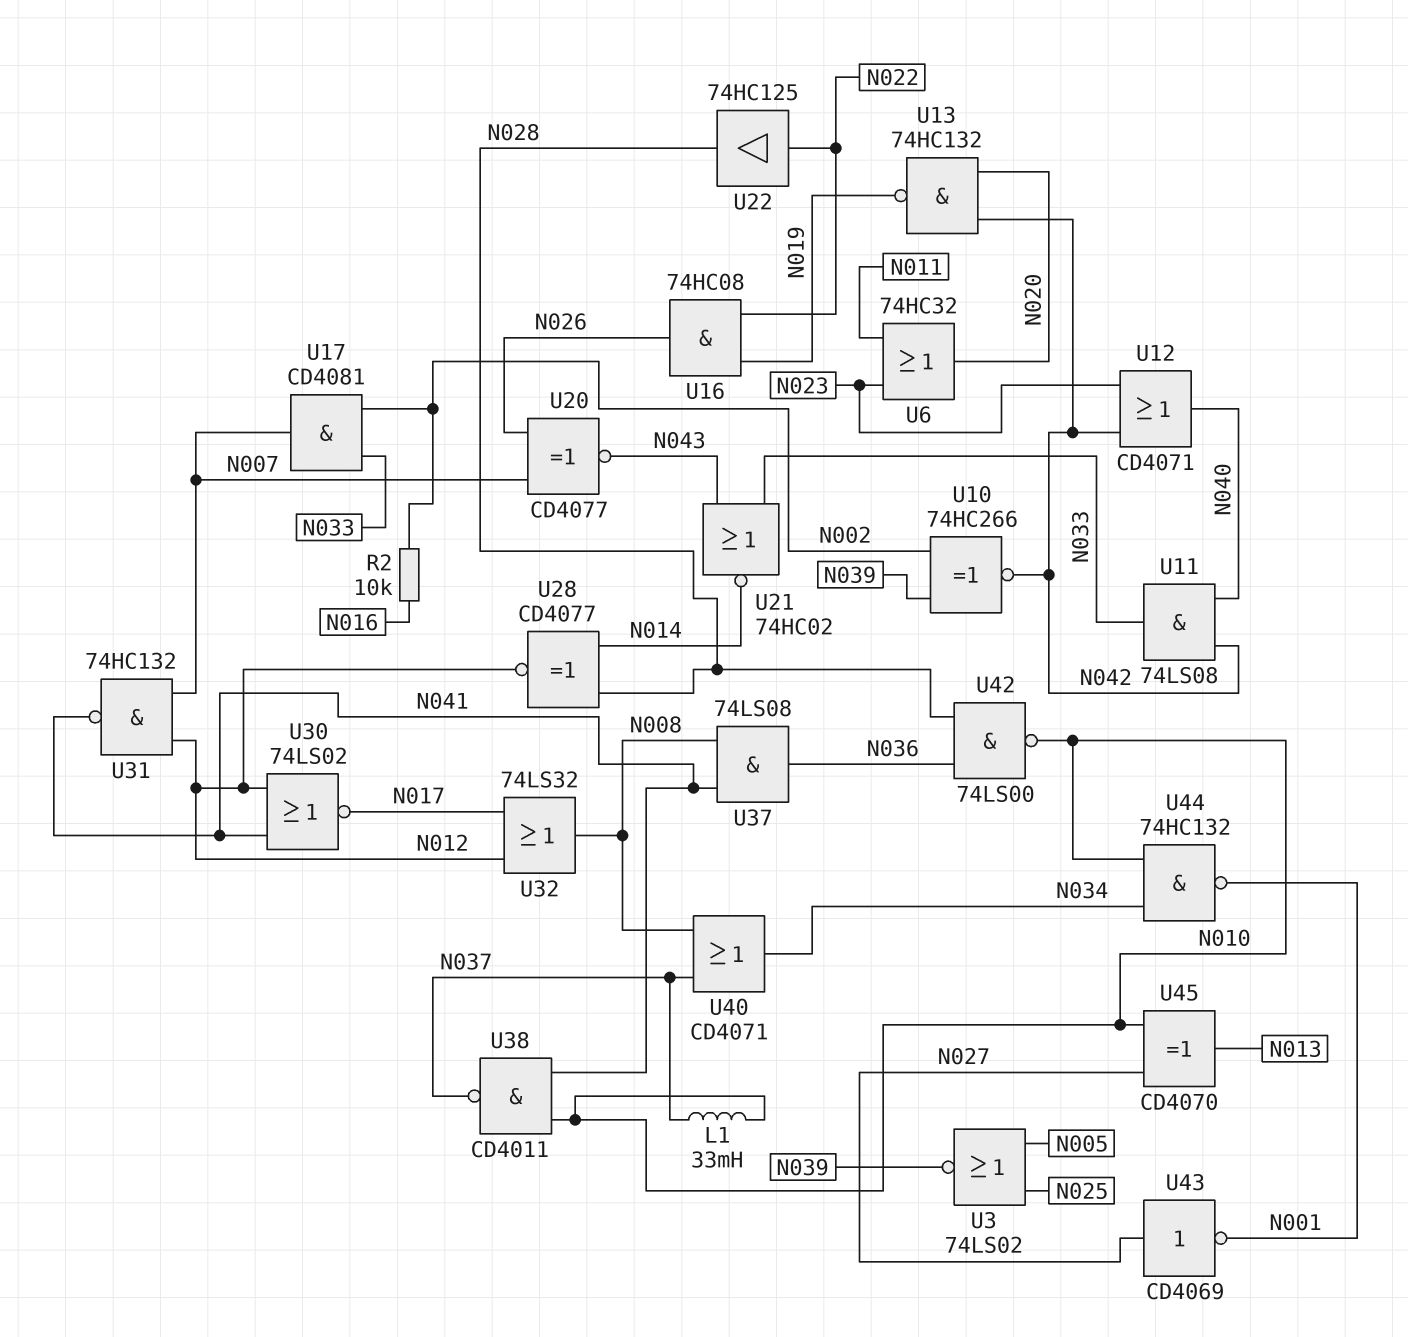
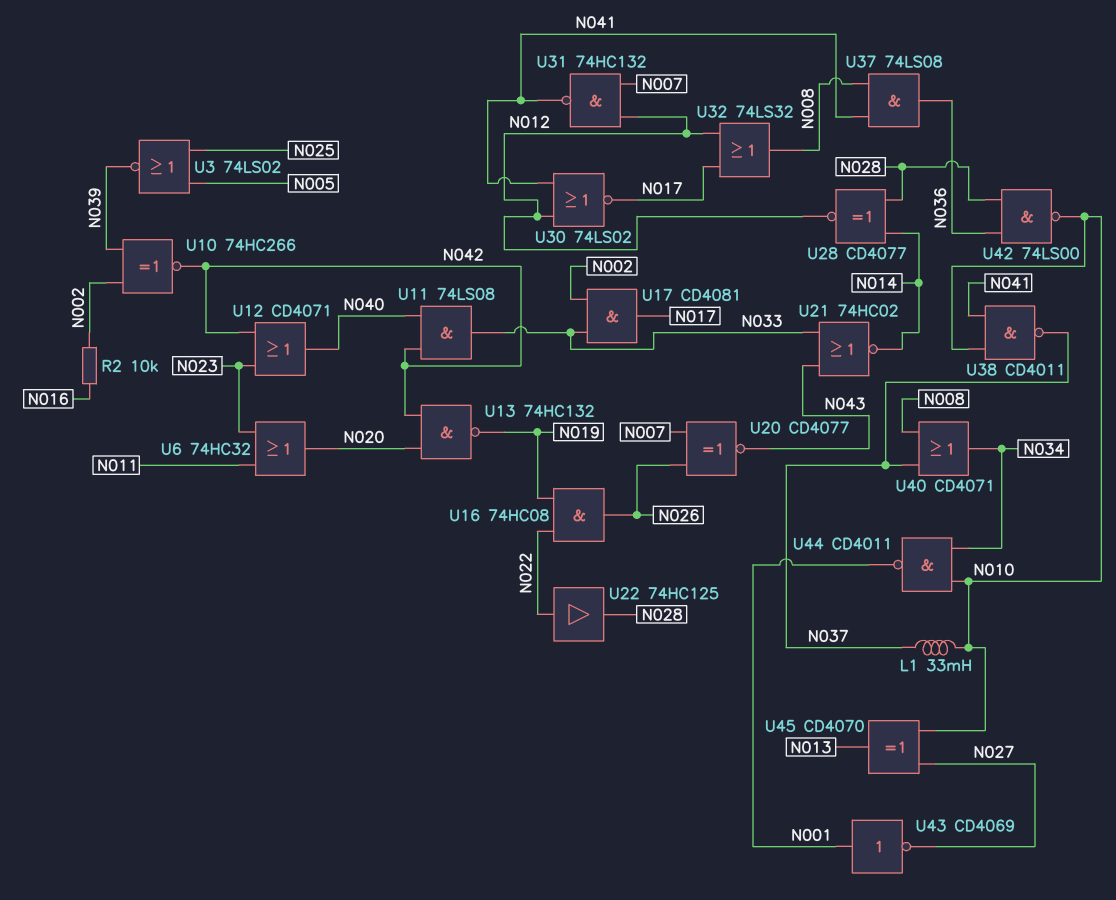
U17: AND CD4081 (in N002, in N033, out N007) -> AND CD4081 (in N002, in N033, out N017)
U43: NOT CD4069 (in N027, out N001) -> NOT CD4069 (in N001, out N027)
U44: NAND 74HC132 (in N010, in N034, out N001) -> NAND CD4011 (in N010, in N034, out N001)

